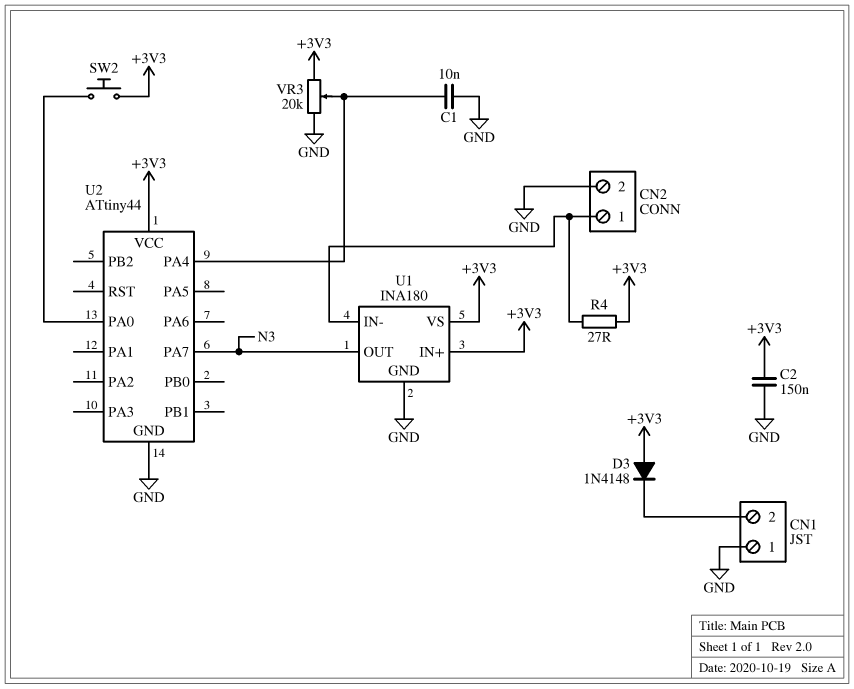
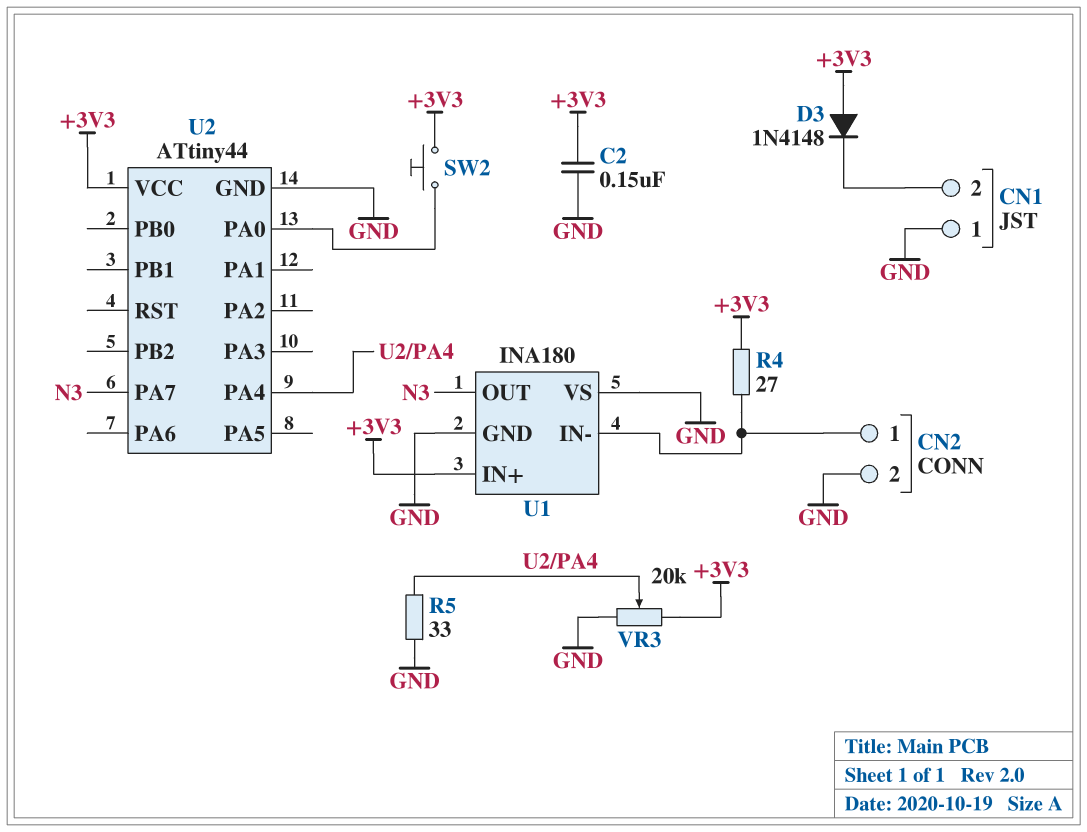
C1: 10nF (GND, U2/PA4) -> none
R5: none -> 33 (GND, U2/PA4)
U1 pin VS: +3V3 -> GND

